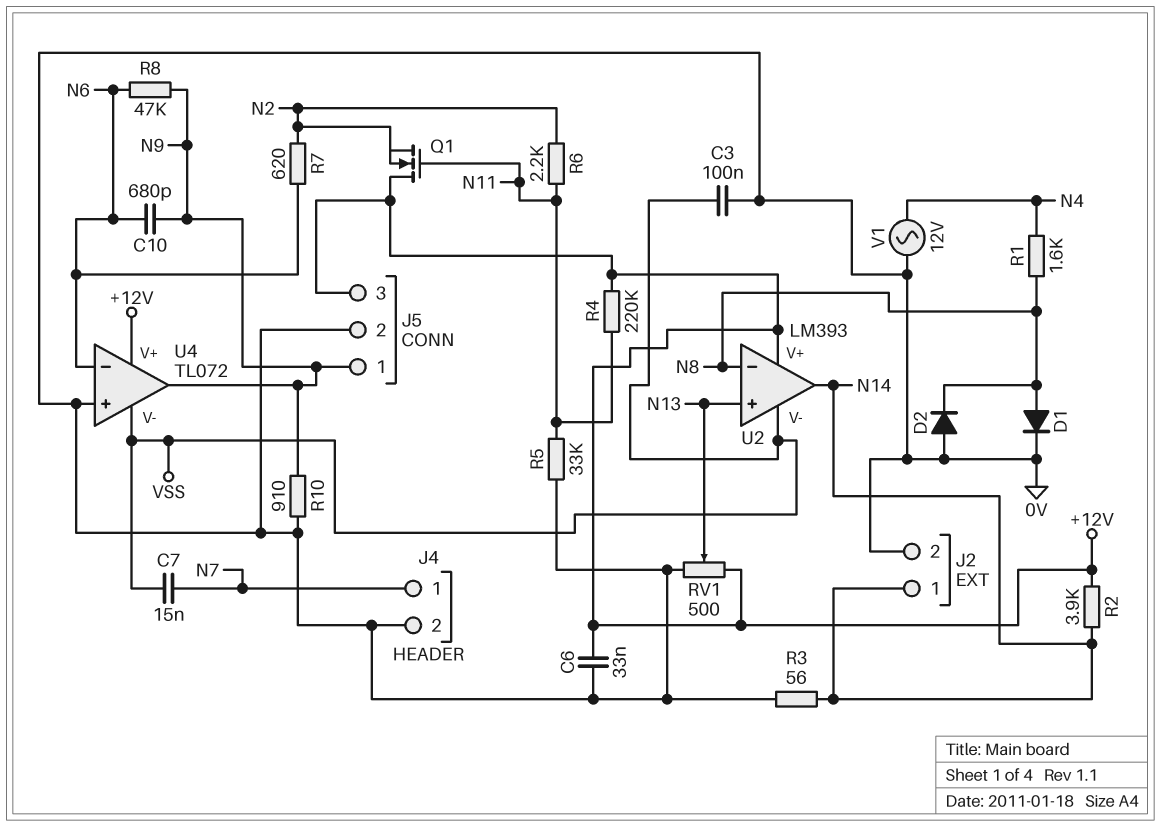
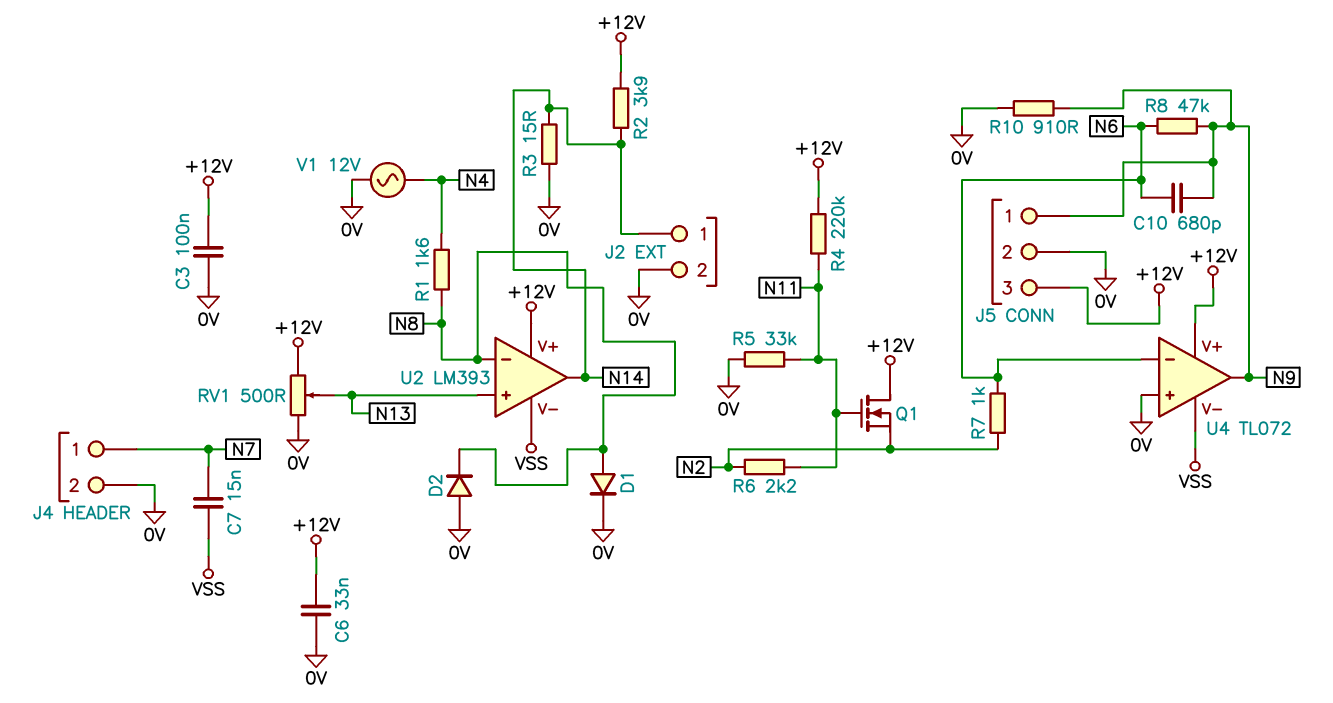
C3: 100nF (0V, VSS) -> 100nF (+12V, 0V)
R3: 56 (0V, N14) -> 15 (0V, N14)
R7: 620 (N2, N6) -> 1k (N2, N6)

